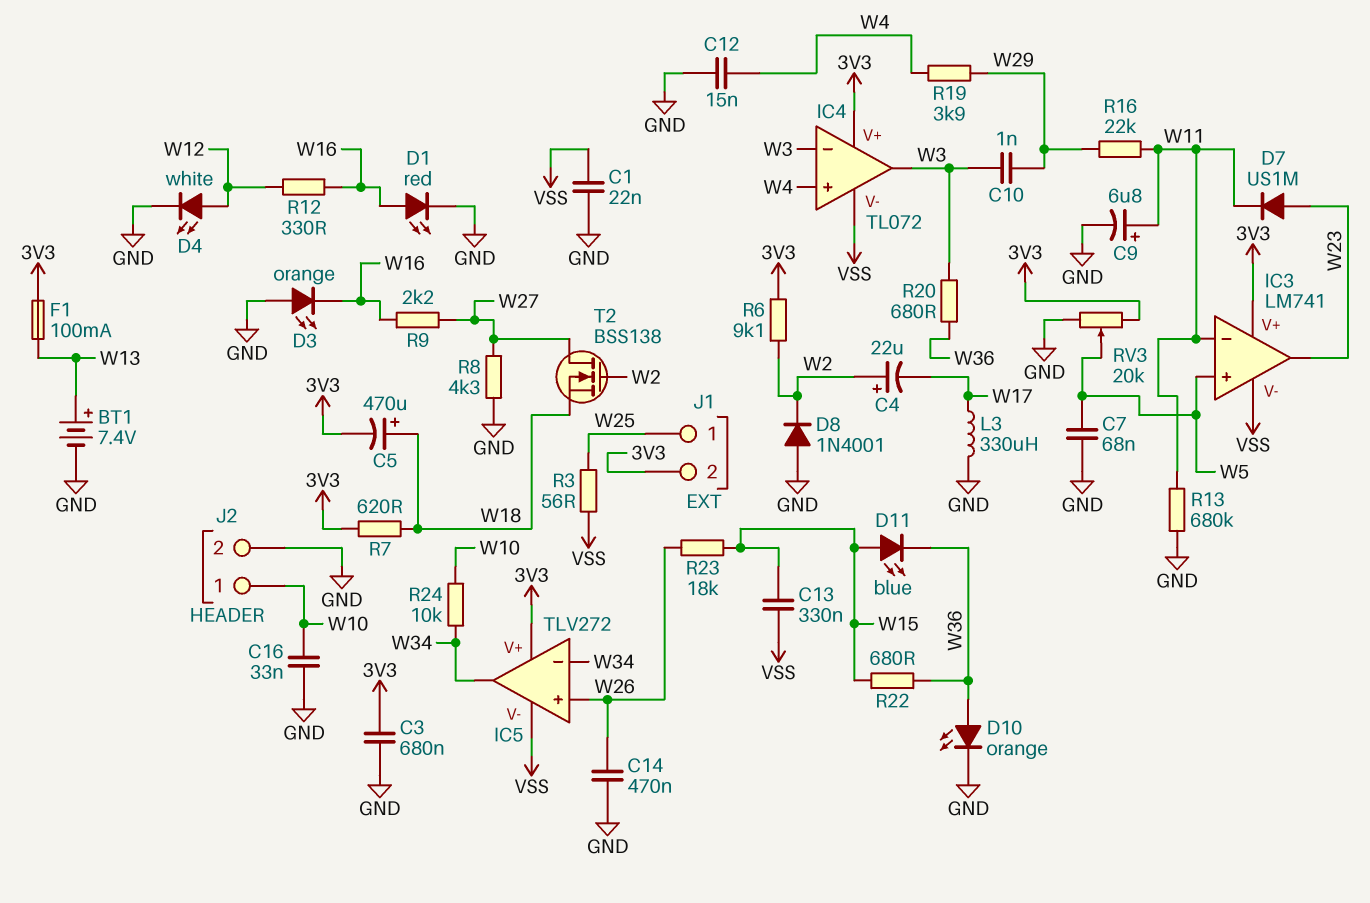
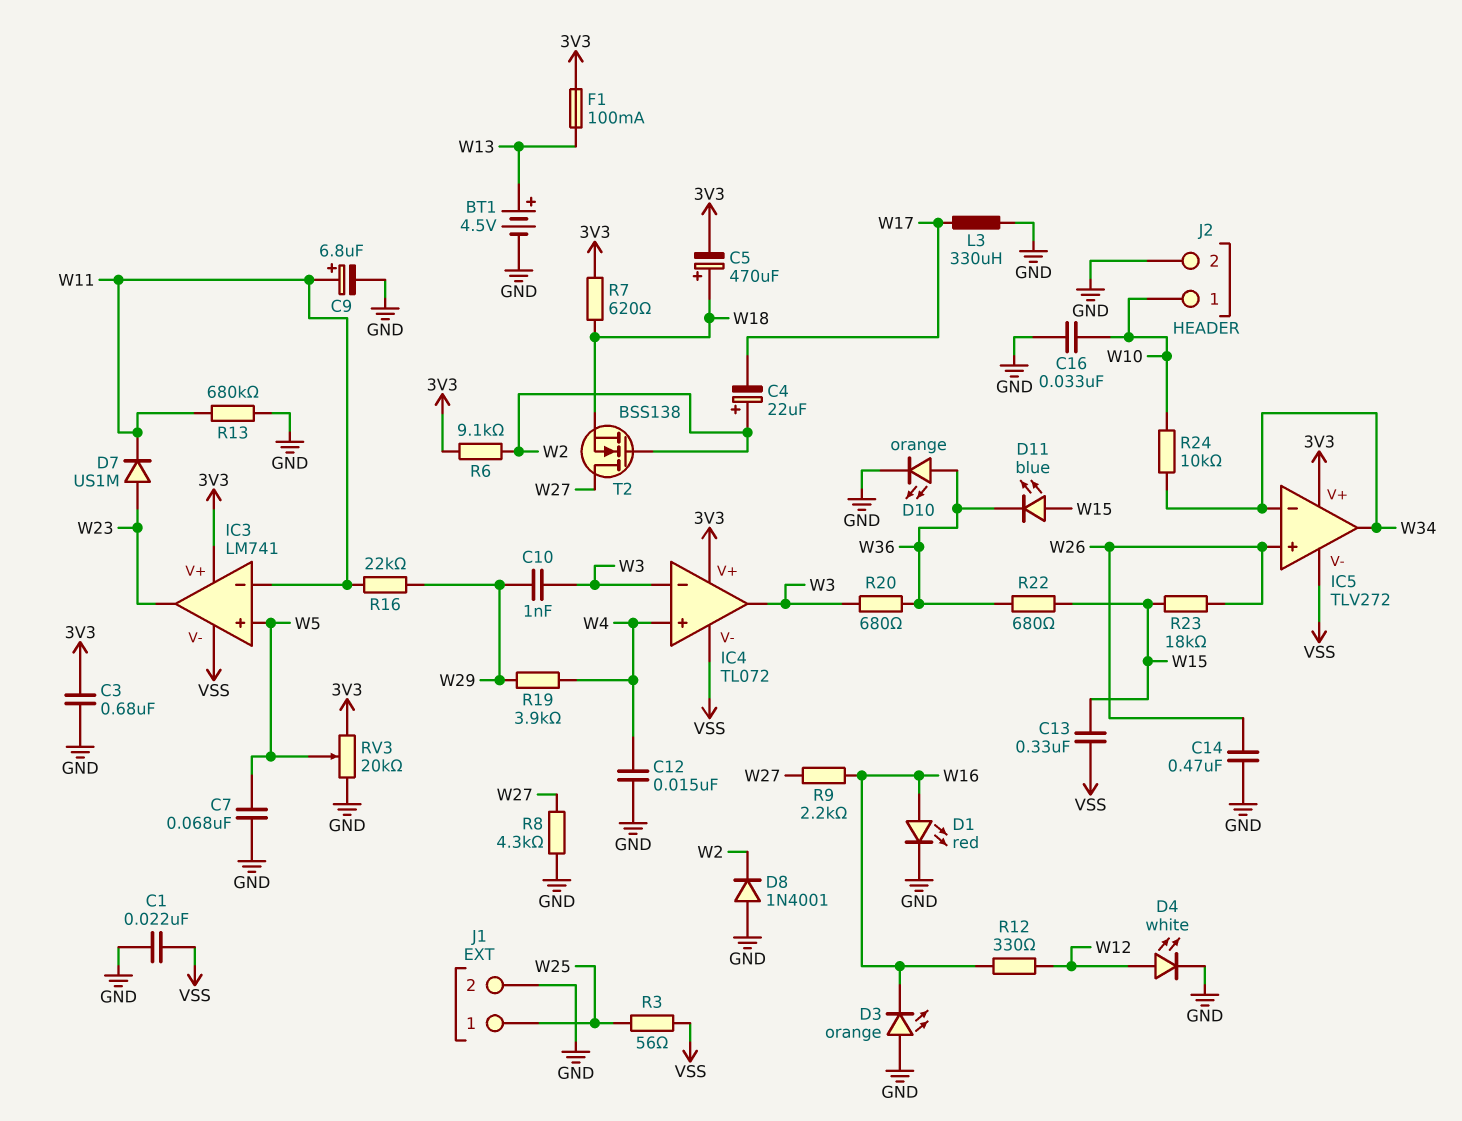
BT1: 7.4V (plus W13, minus GND) -> 4.5V (plus W13, minus GND)
J1 pin 2: 3V3 -> GND

